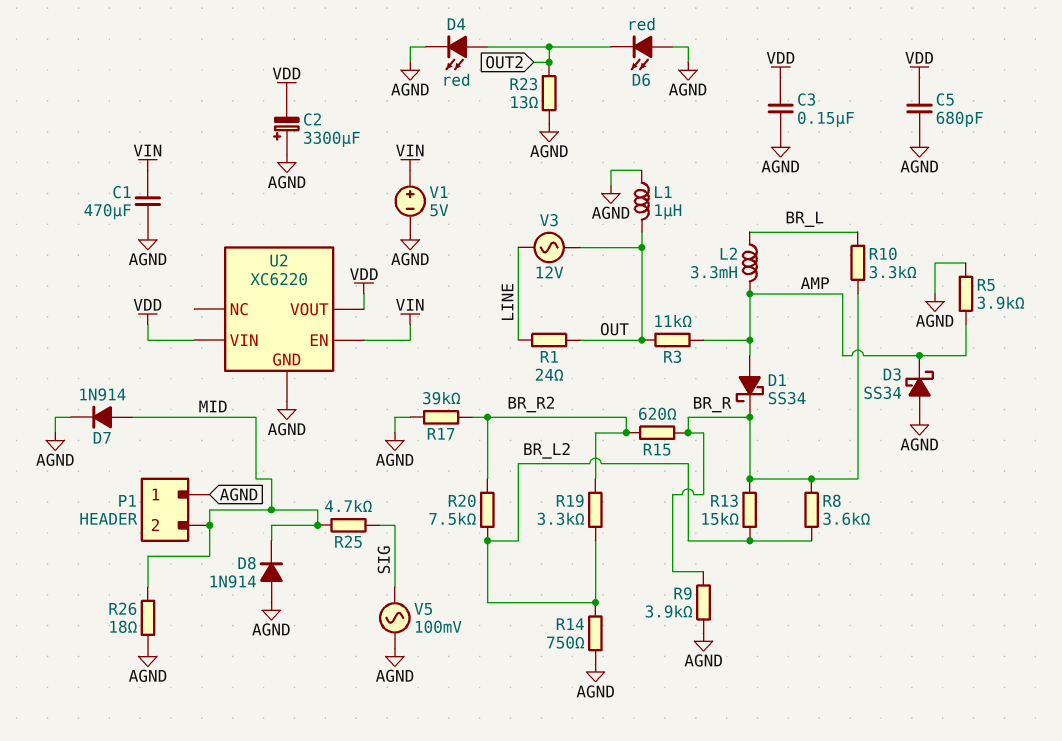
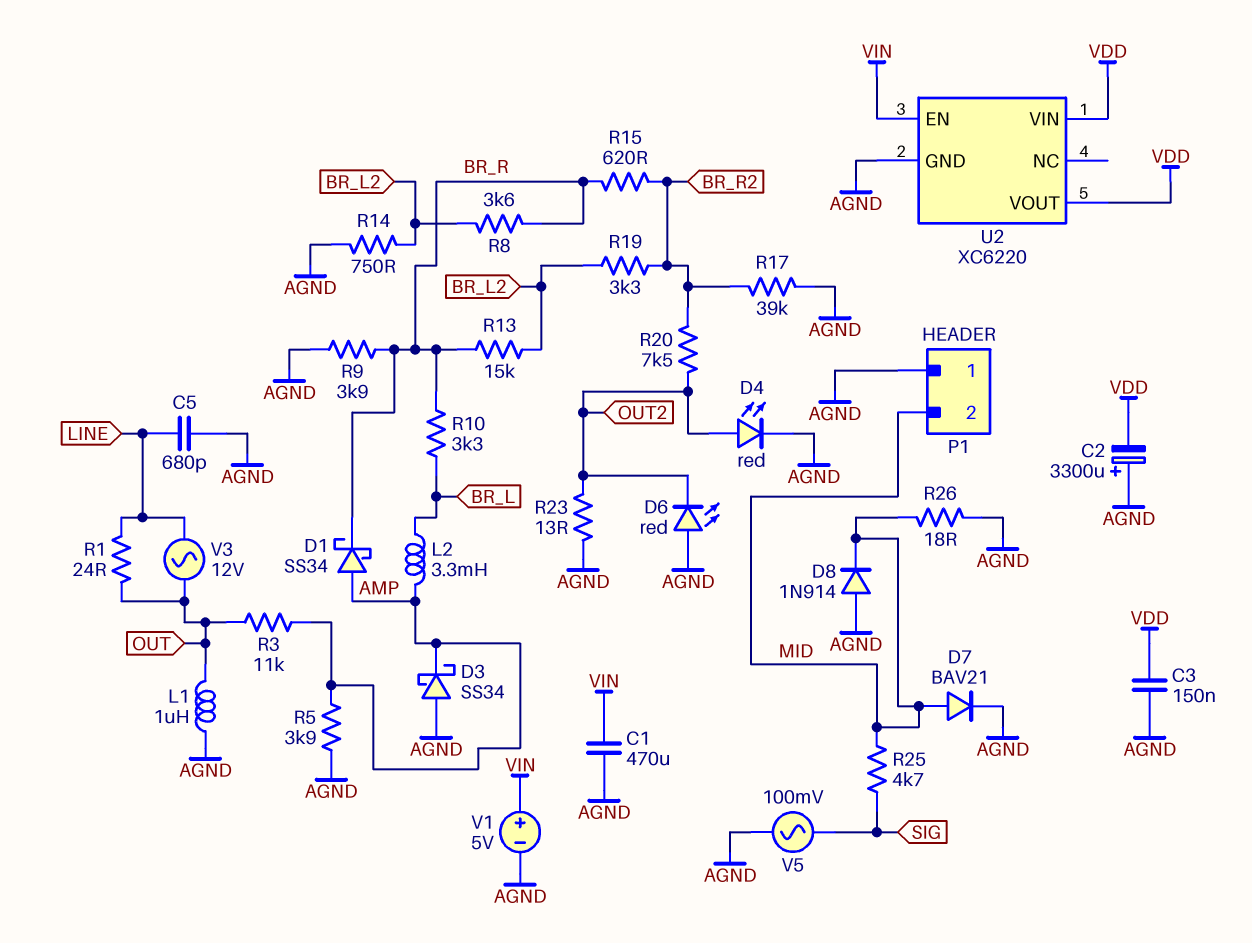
C5: 680pF (AGND, VDD) -> 680pF (AGND, LINE)
D7: diode 1N914 (A MID, K AGND) -> diode BAV21 (A MID, K AGND)
R20: 7.5k (BR_L2, BR_R2) -> 7.5k (BR_R2, OUT2)

